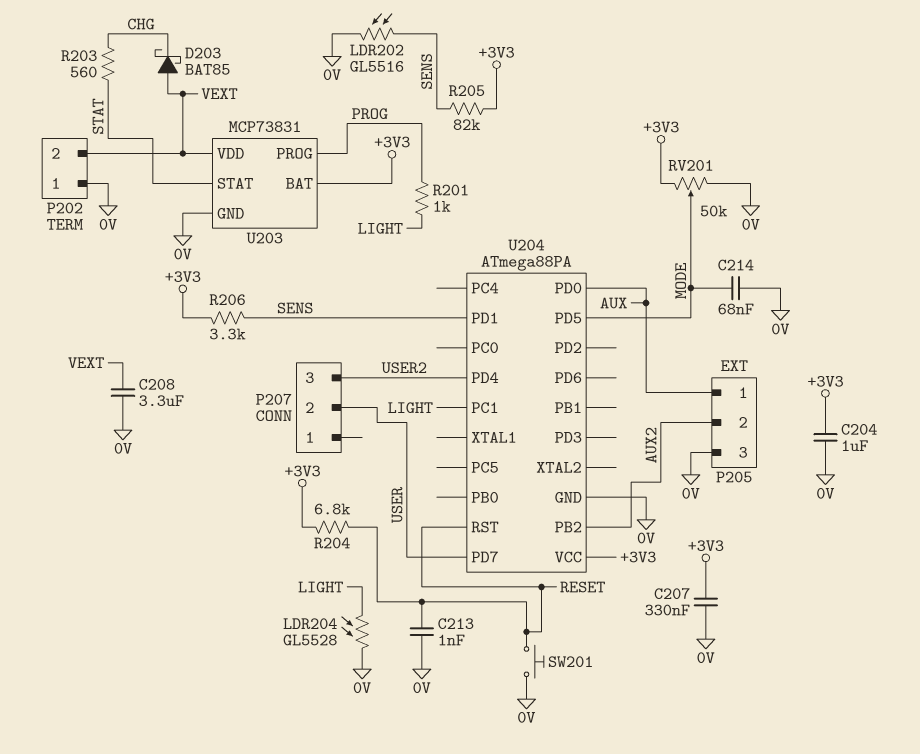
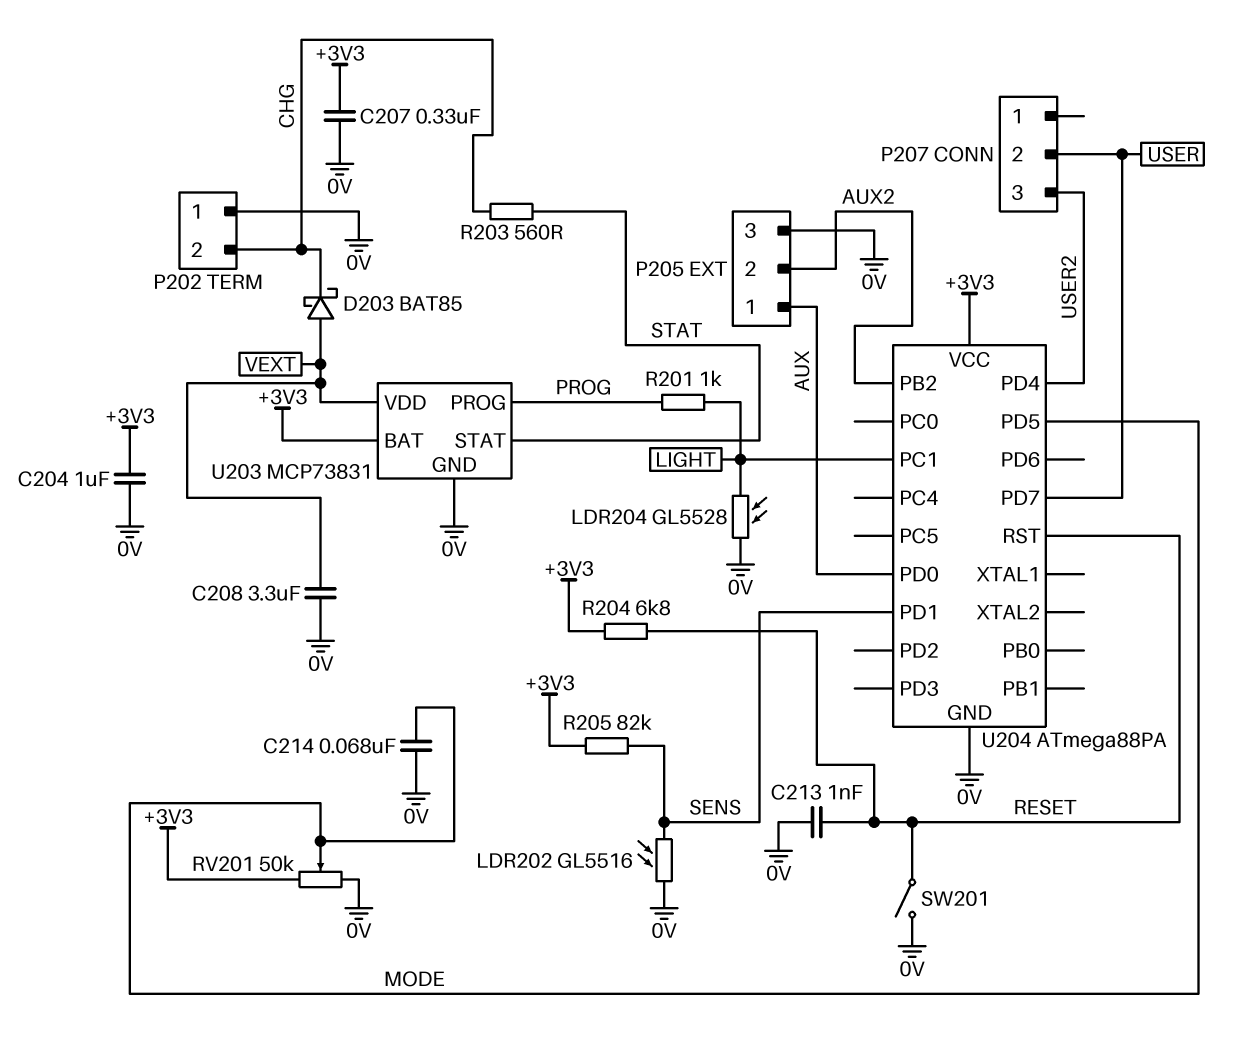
P202 pin 2: VEXT -> CHG
R206: 3.3k (+3V3, SENS) -> none
SW201: button (0V, RESET) -> switch (0V, RESET)

